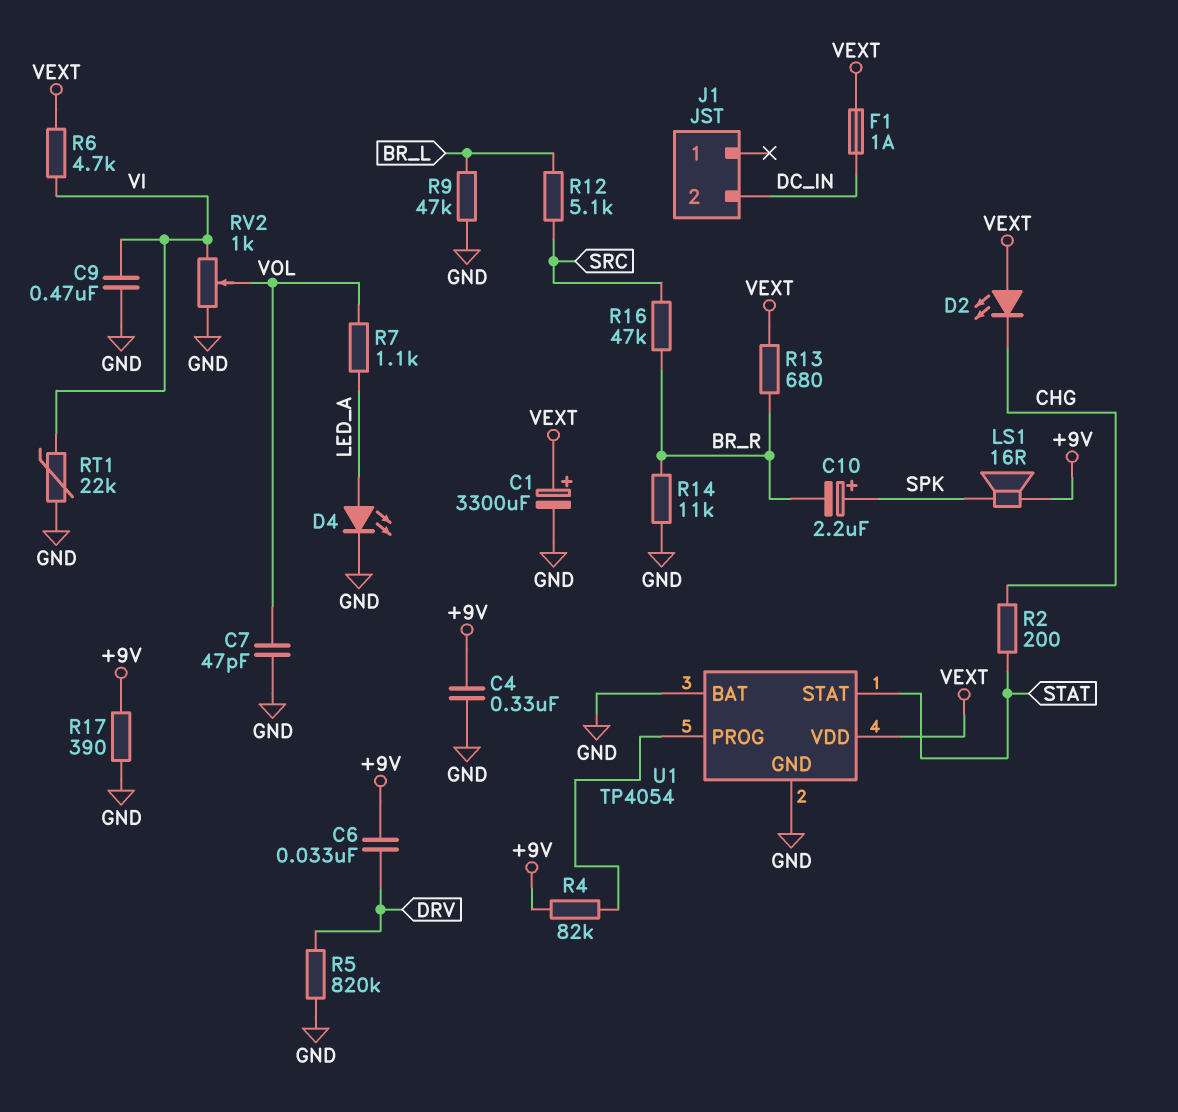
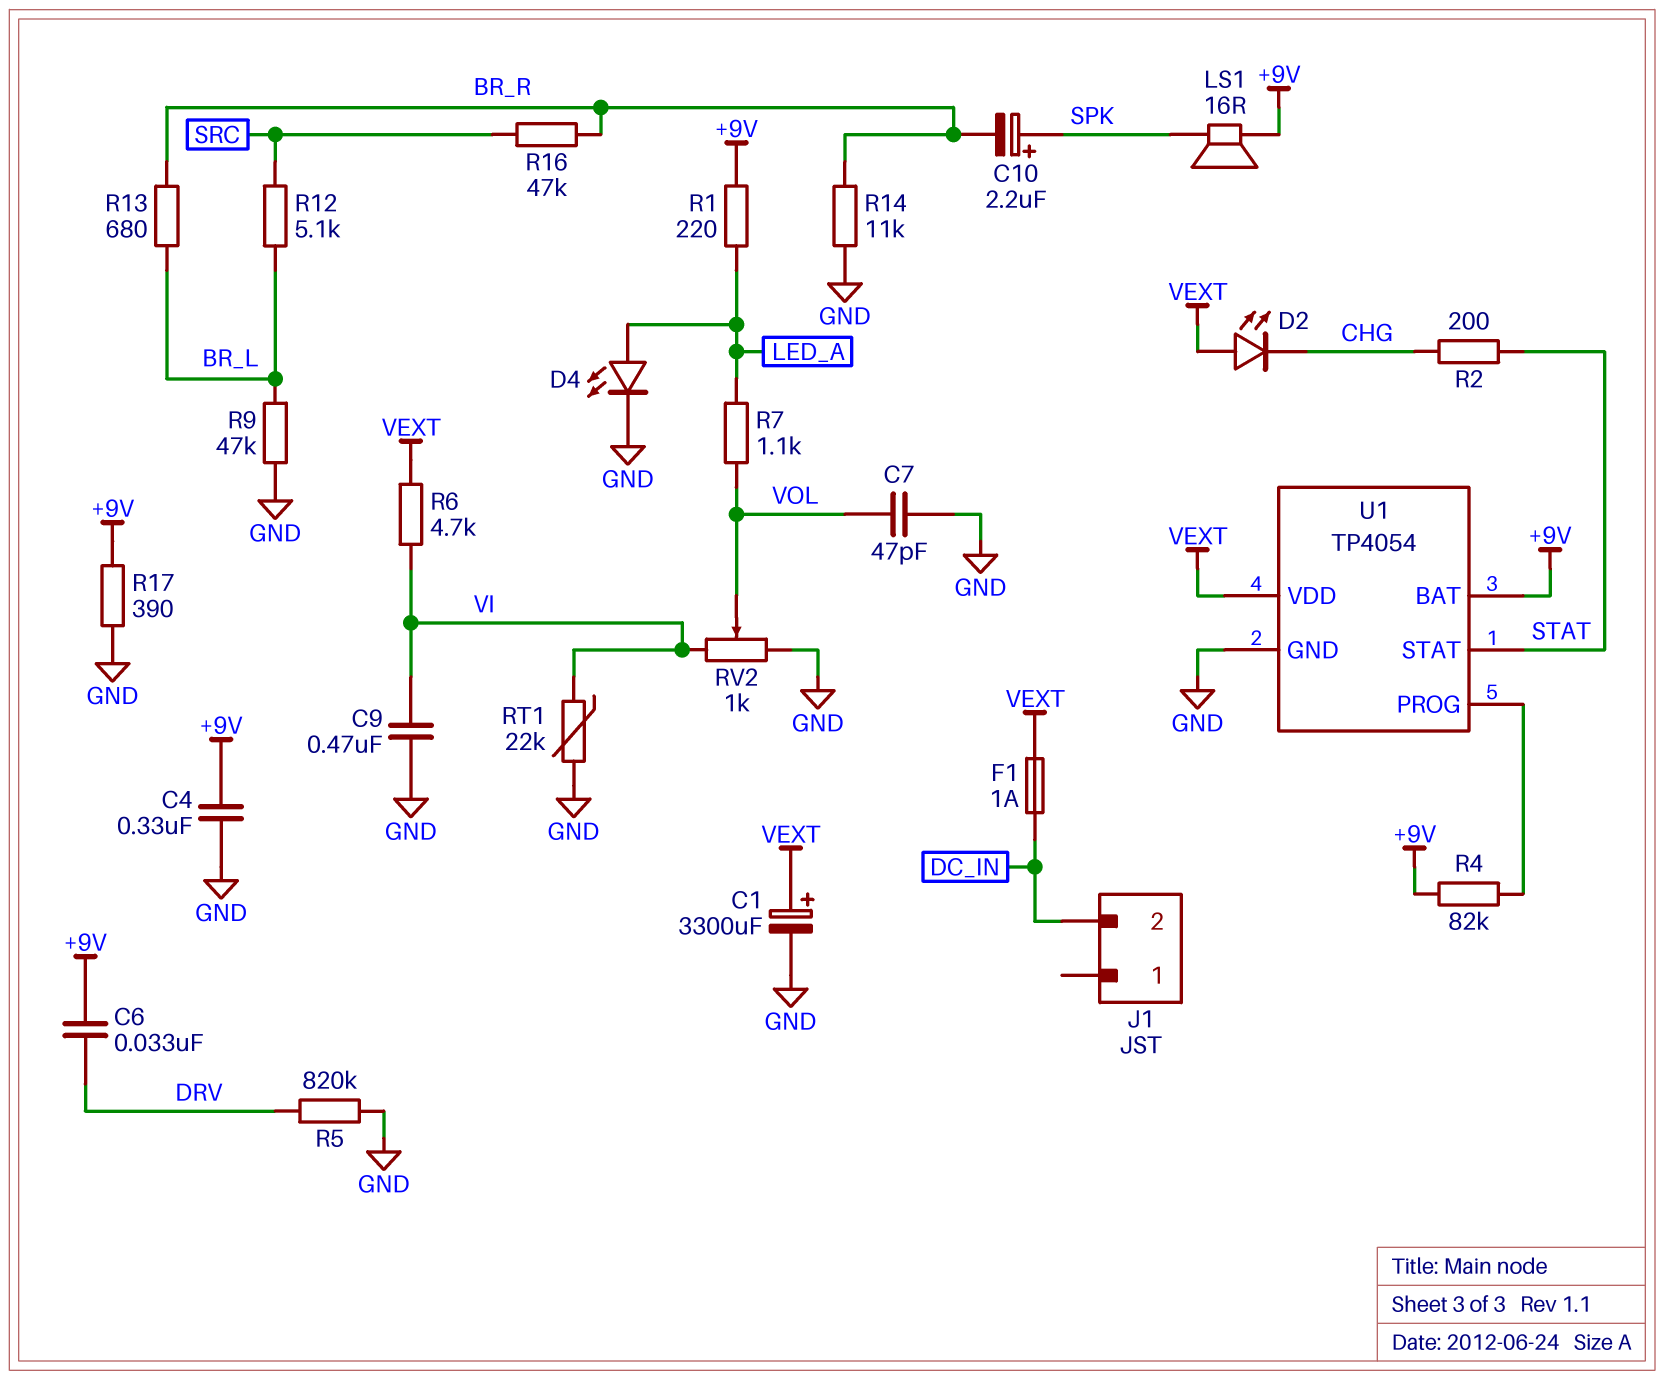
R1: none -> 220 (+9V, LED_A)
R13: 680 (BR_R, VEXT) -> 680 (BR_L, BR_R)
U1 pin BAT: GND -> +9V

